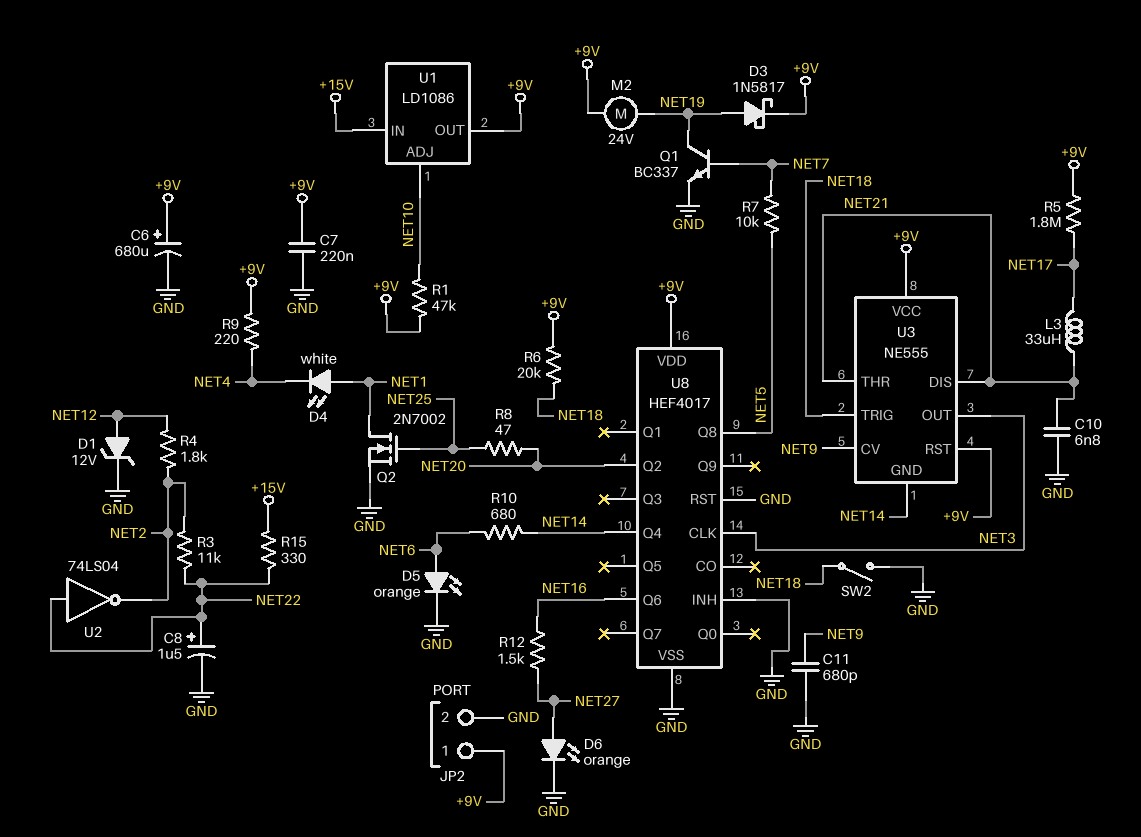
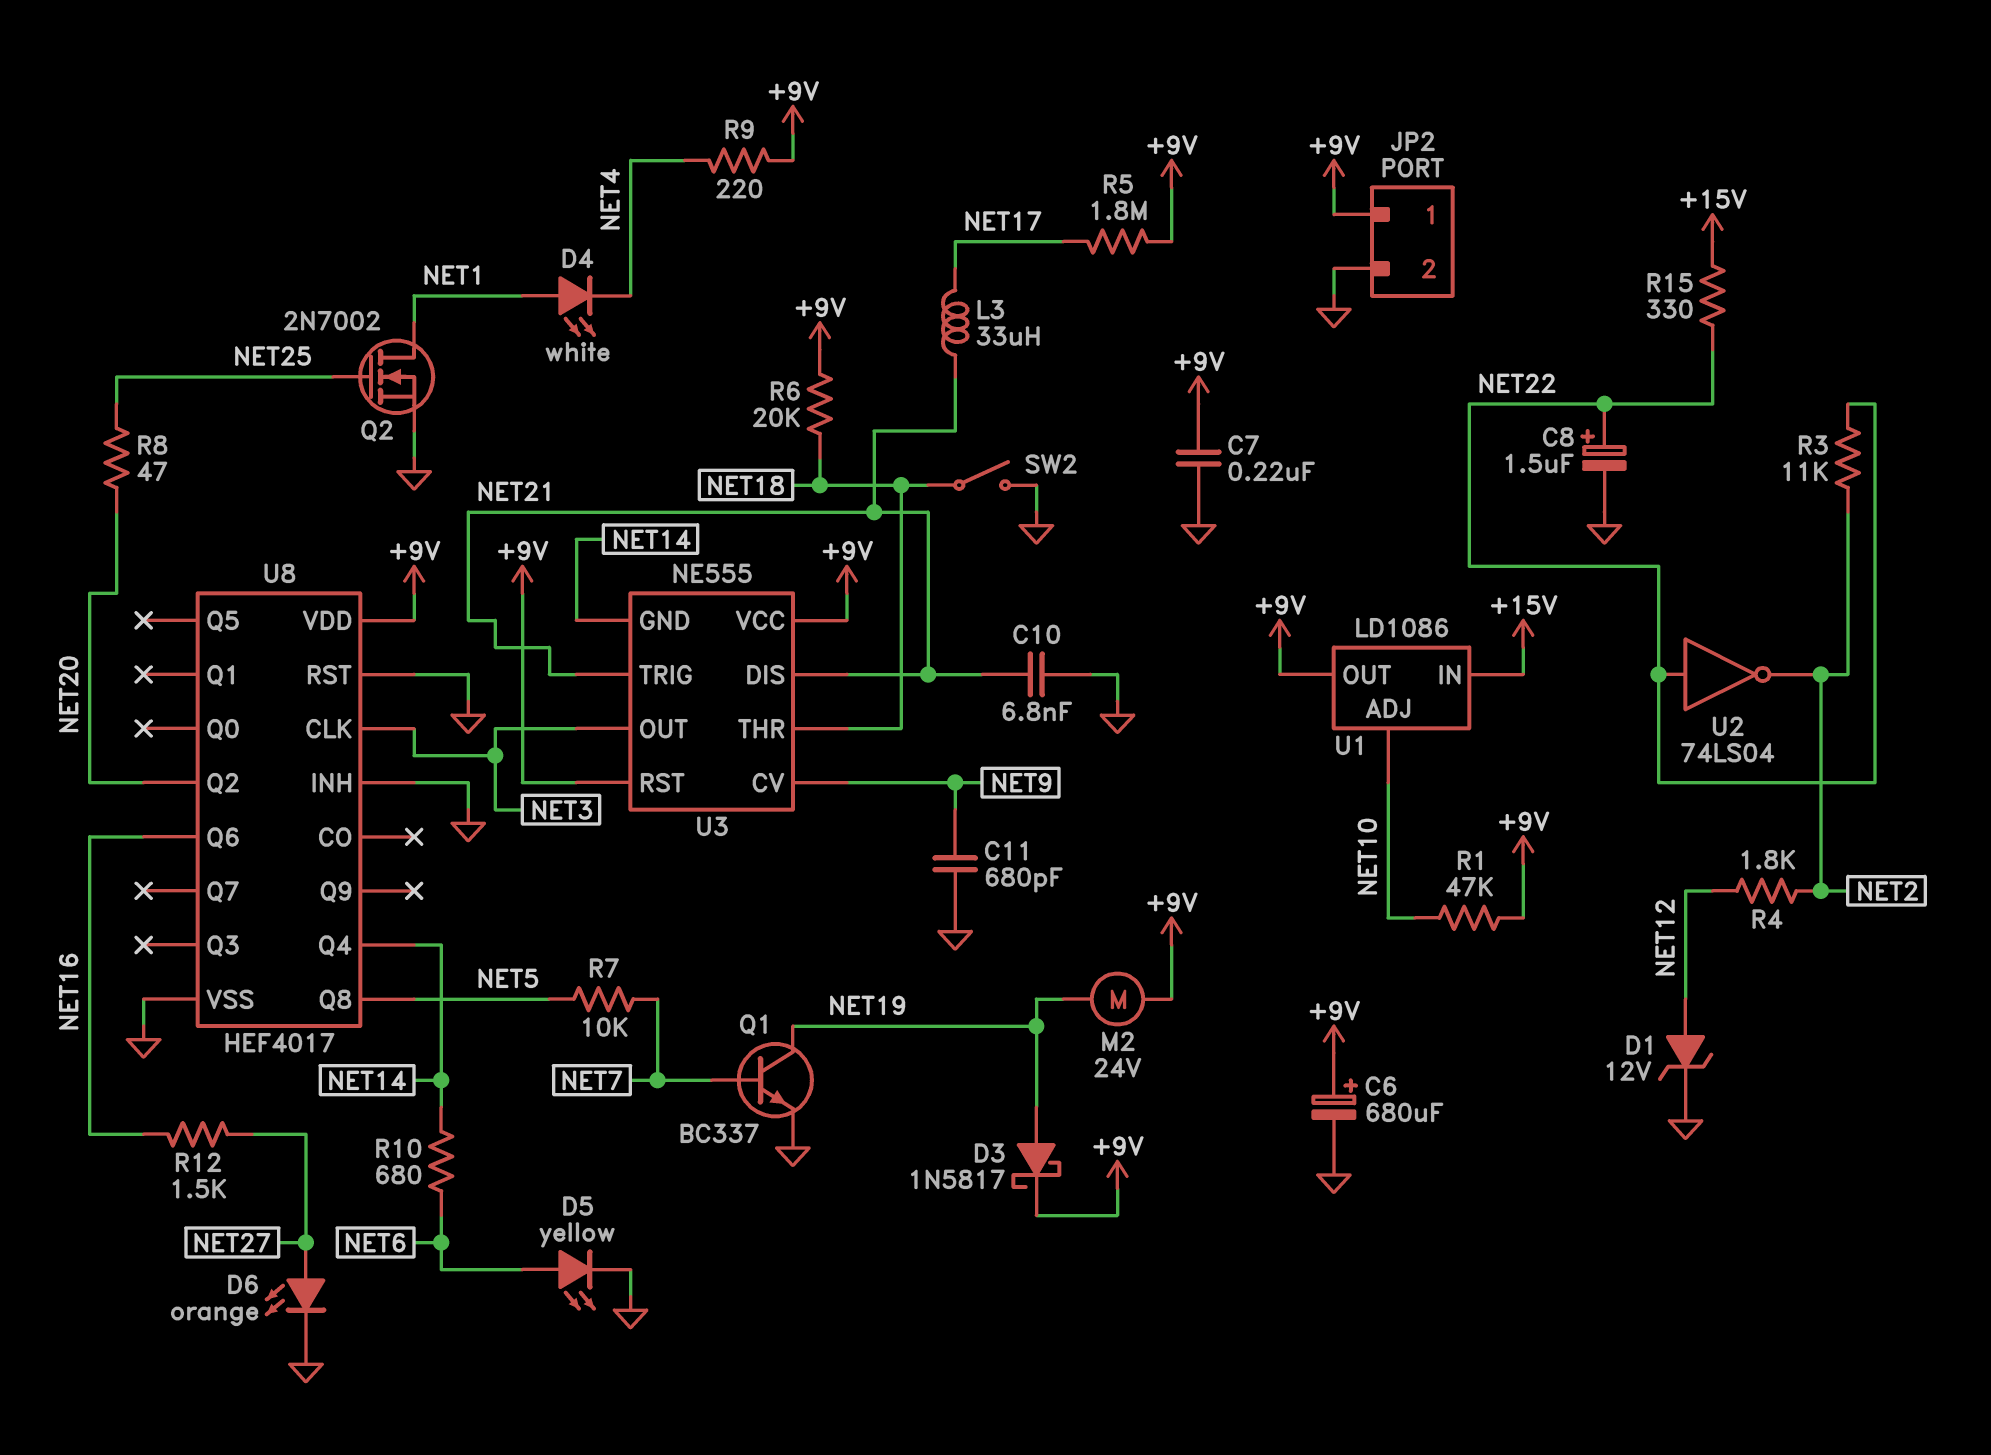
D5: LED orange (A NET6, K GND) -> LED yellow (A NET6, K GND)
U3 pin THR: NET21 -> NET18
U3 pin TRIG: NET18 -> NET21

